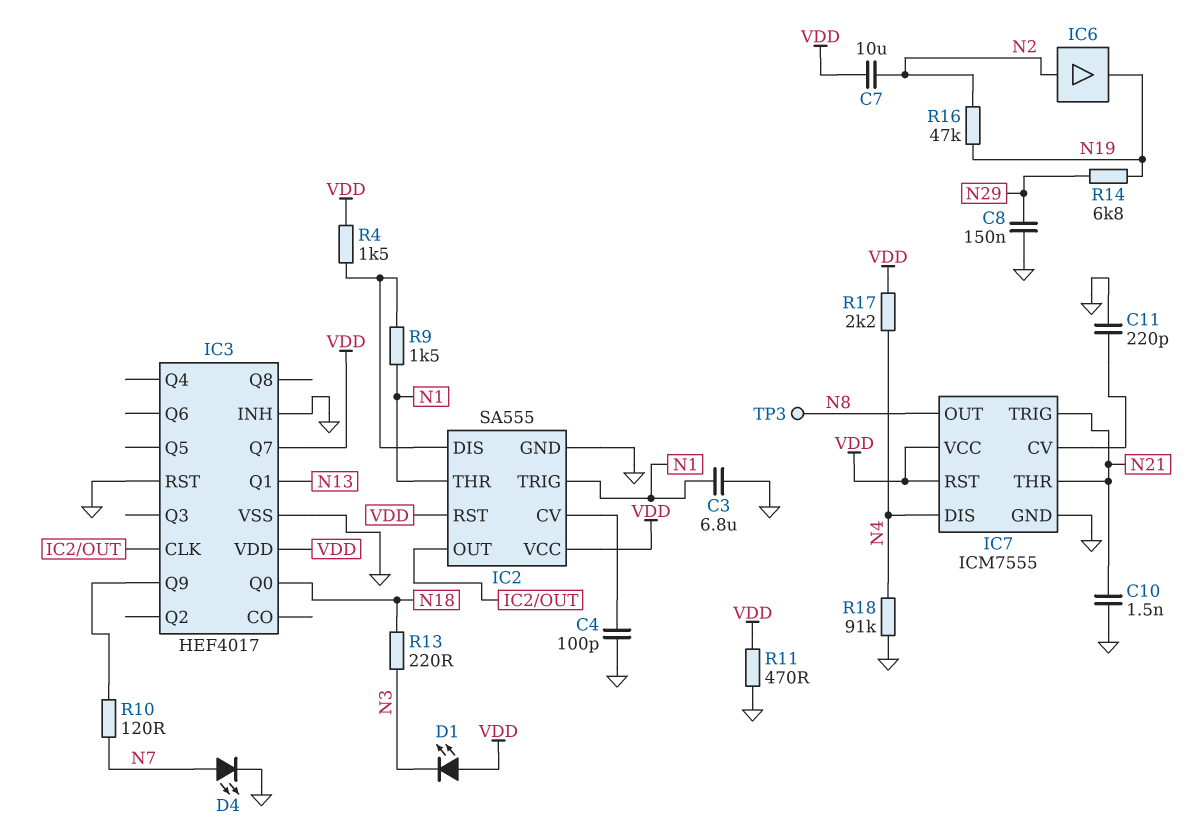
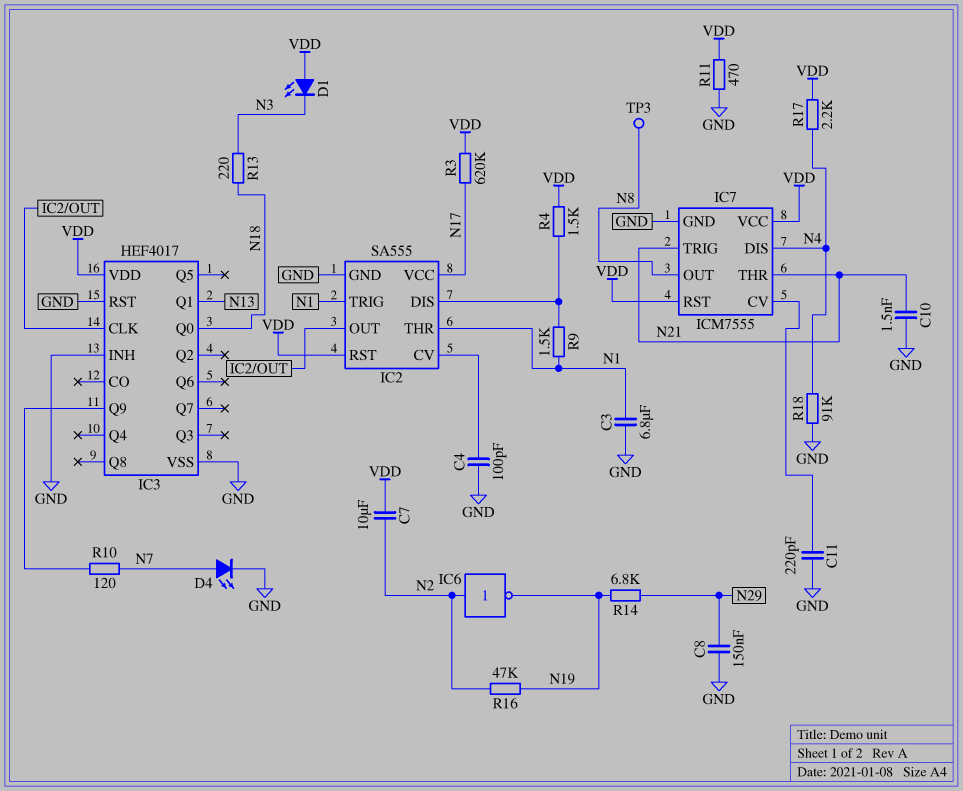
IC2 pin VCC: VDD -> N17
IC3 pin Q7: VDD -> none
IC6: buffer (in N2, out N19) -> NOT (in N2, out N19)
R3: none -> 620k (N17, VDD)

